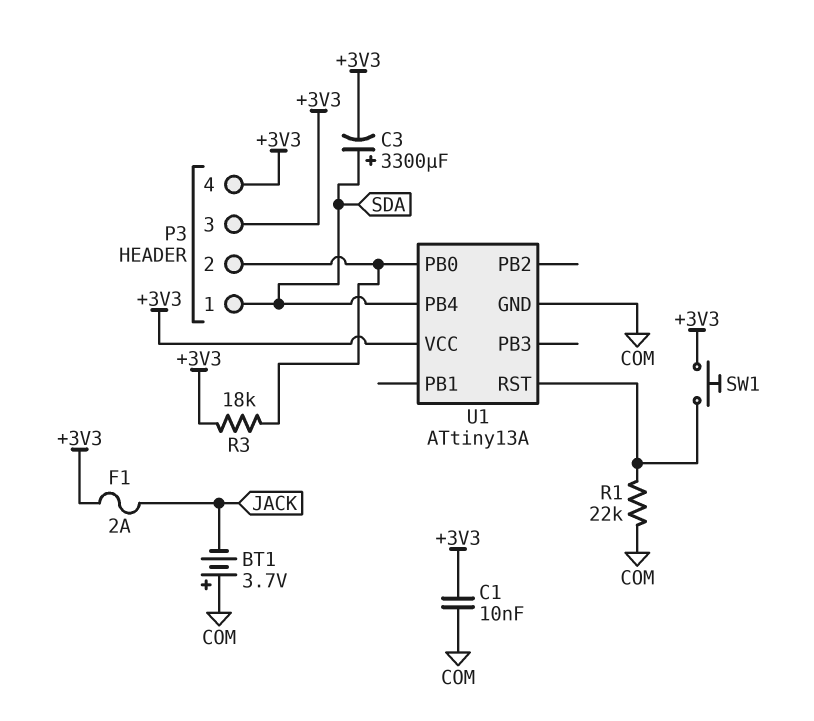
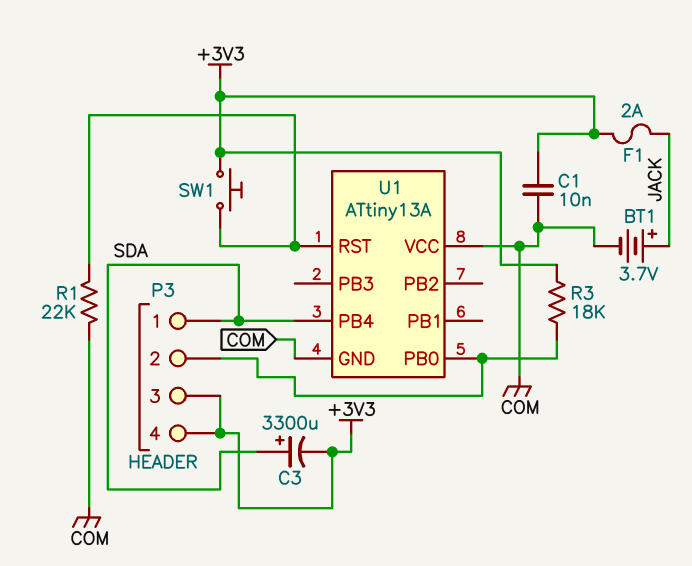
BT1: 3.7V (plus COM, minus JACK) -> 3.7V (plus JACK, minus COM)
U1 pin VCC: +3V3 -> COM

